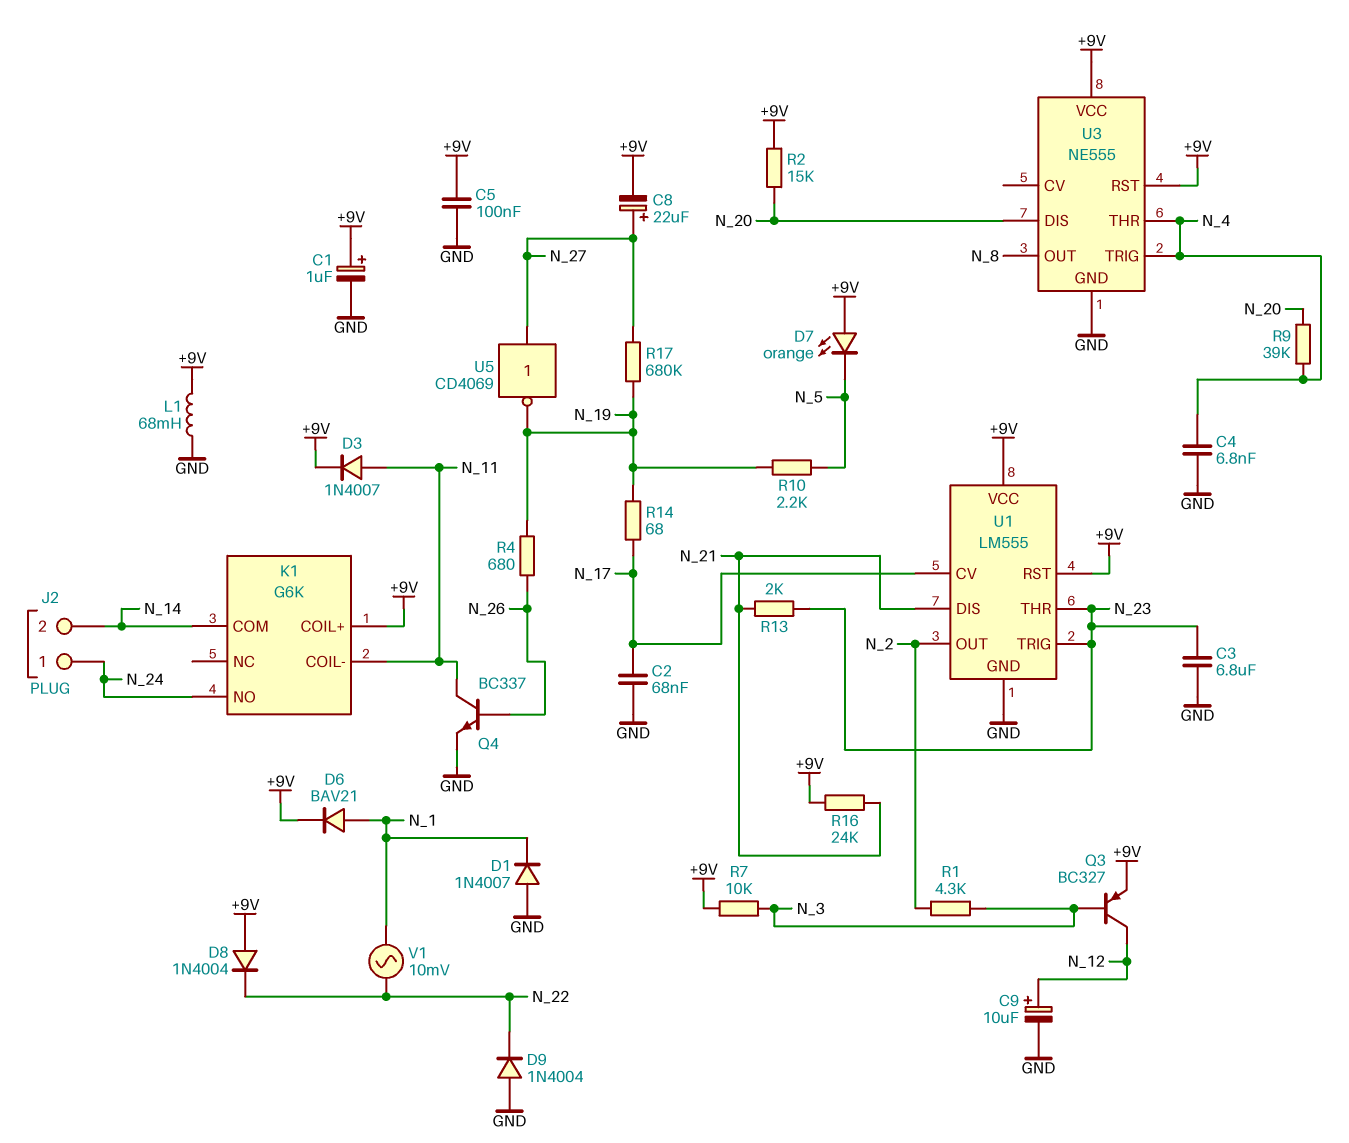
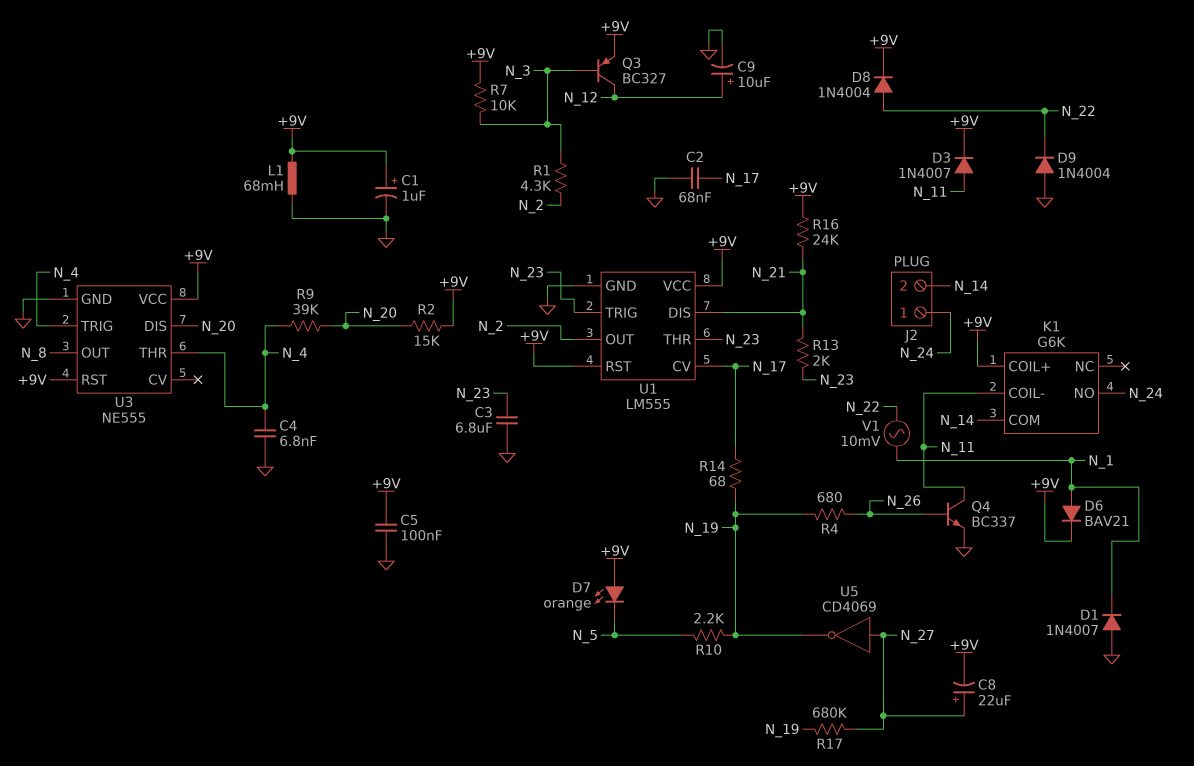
D8: diode 1N4004 (A +9V, K N_22) -> diode 1N4004 (A N_22, K +9V)

